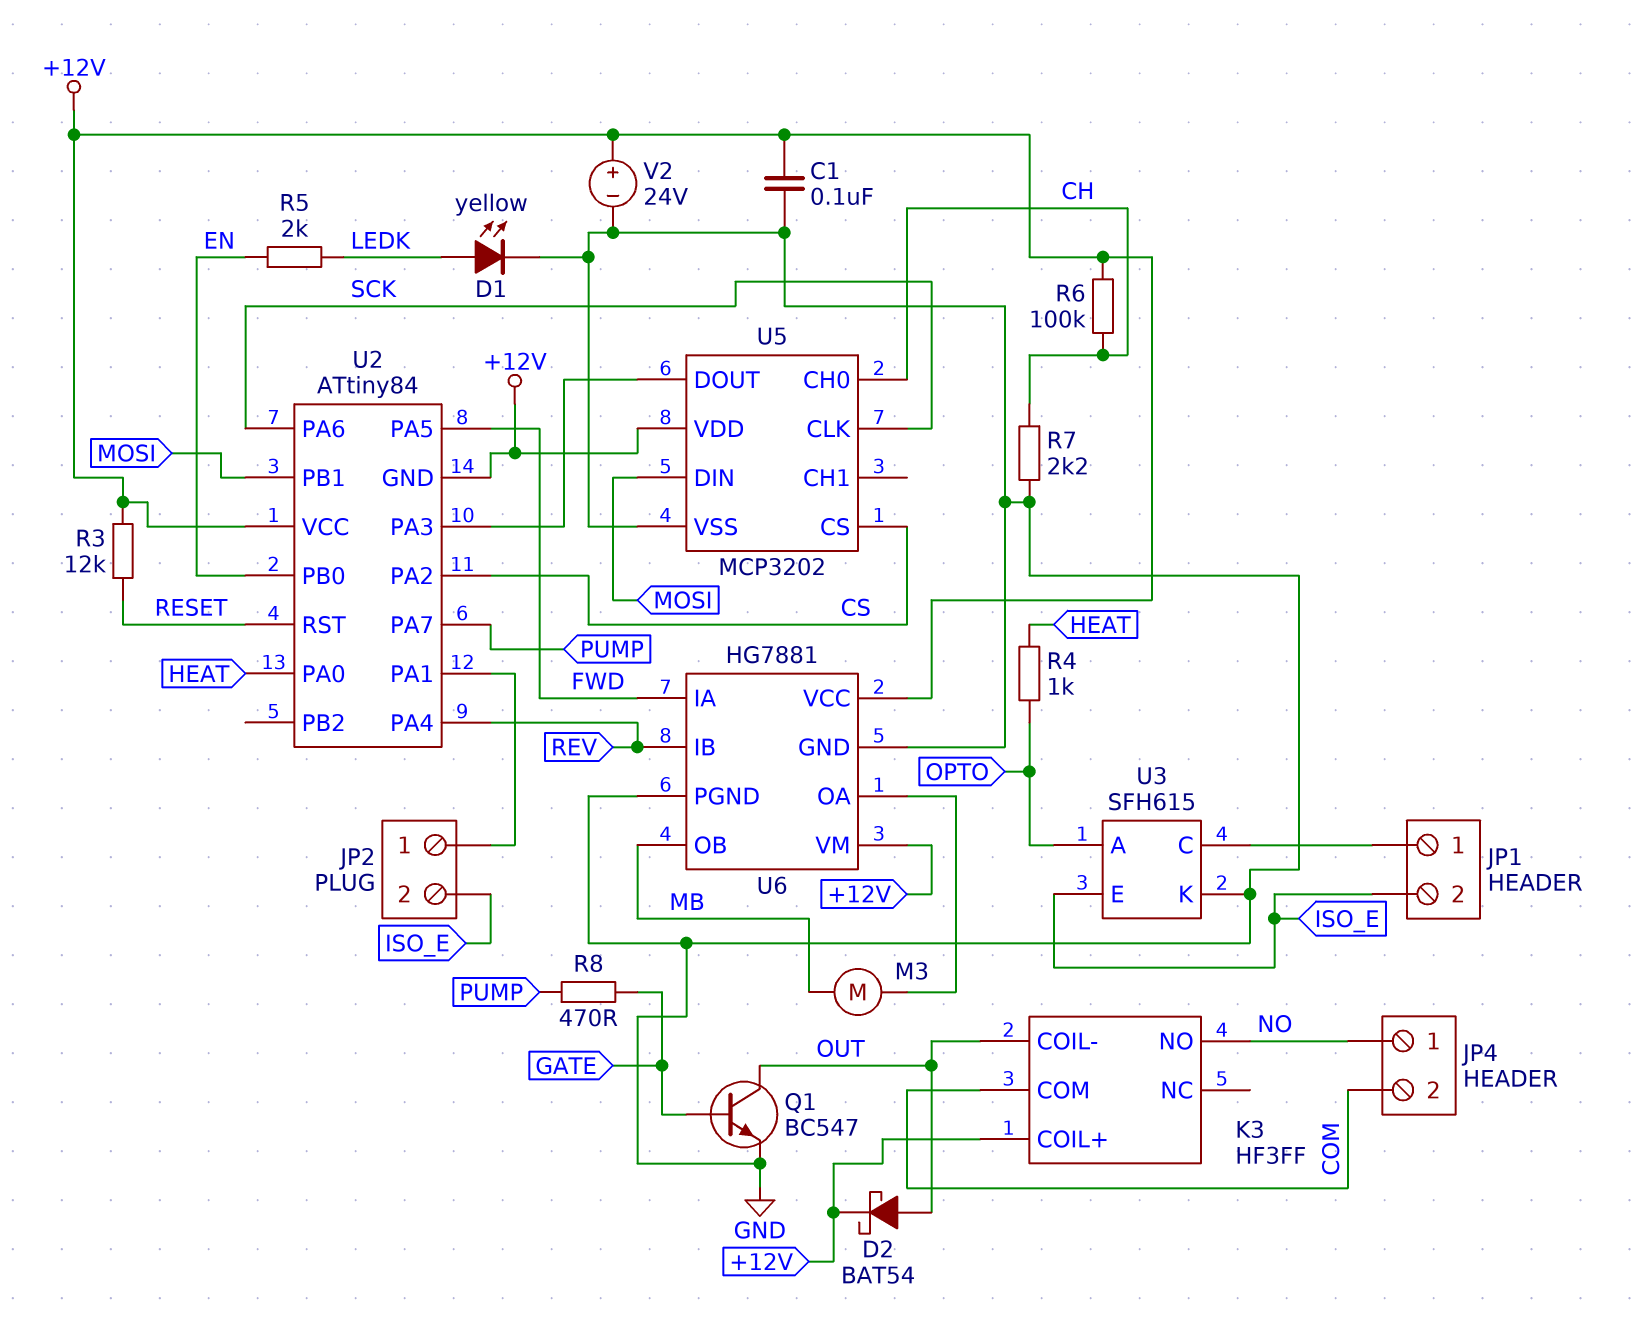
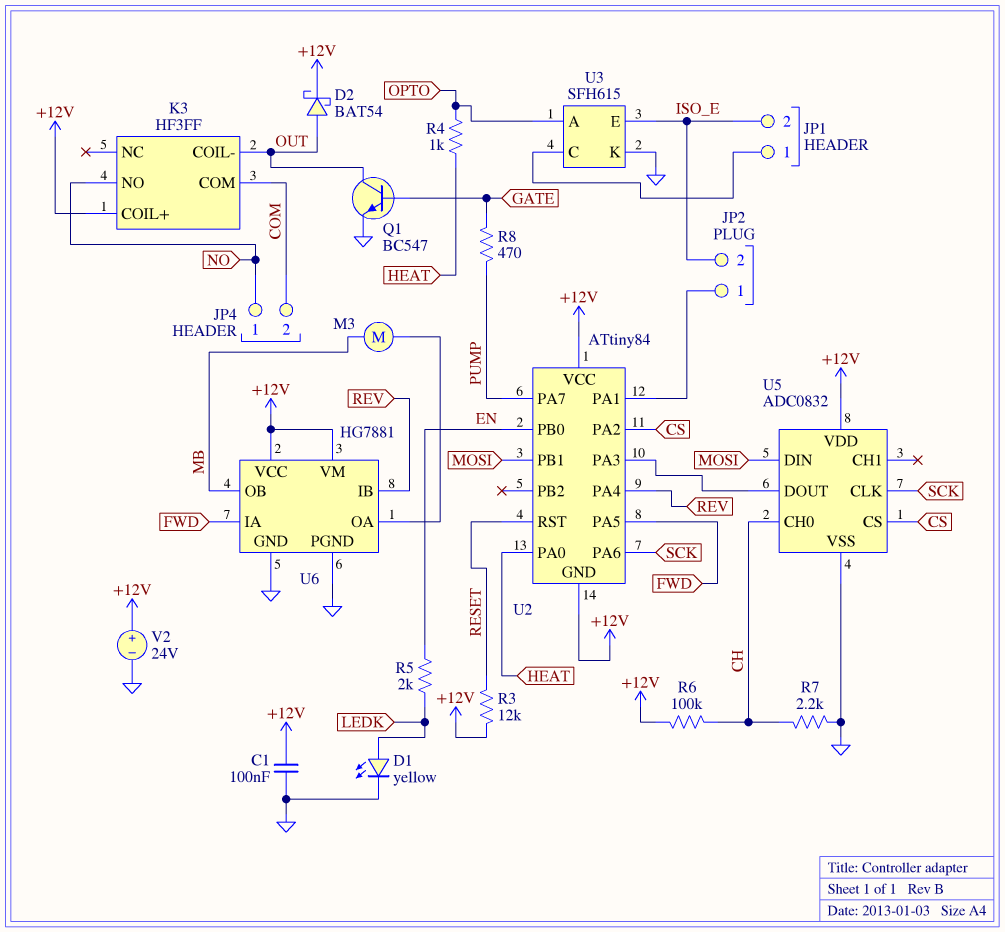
U5: MCP3202 -> ADC0832

